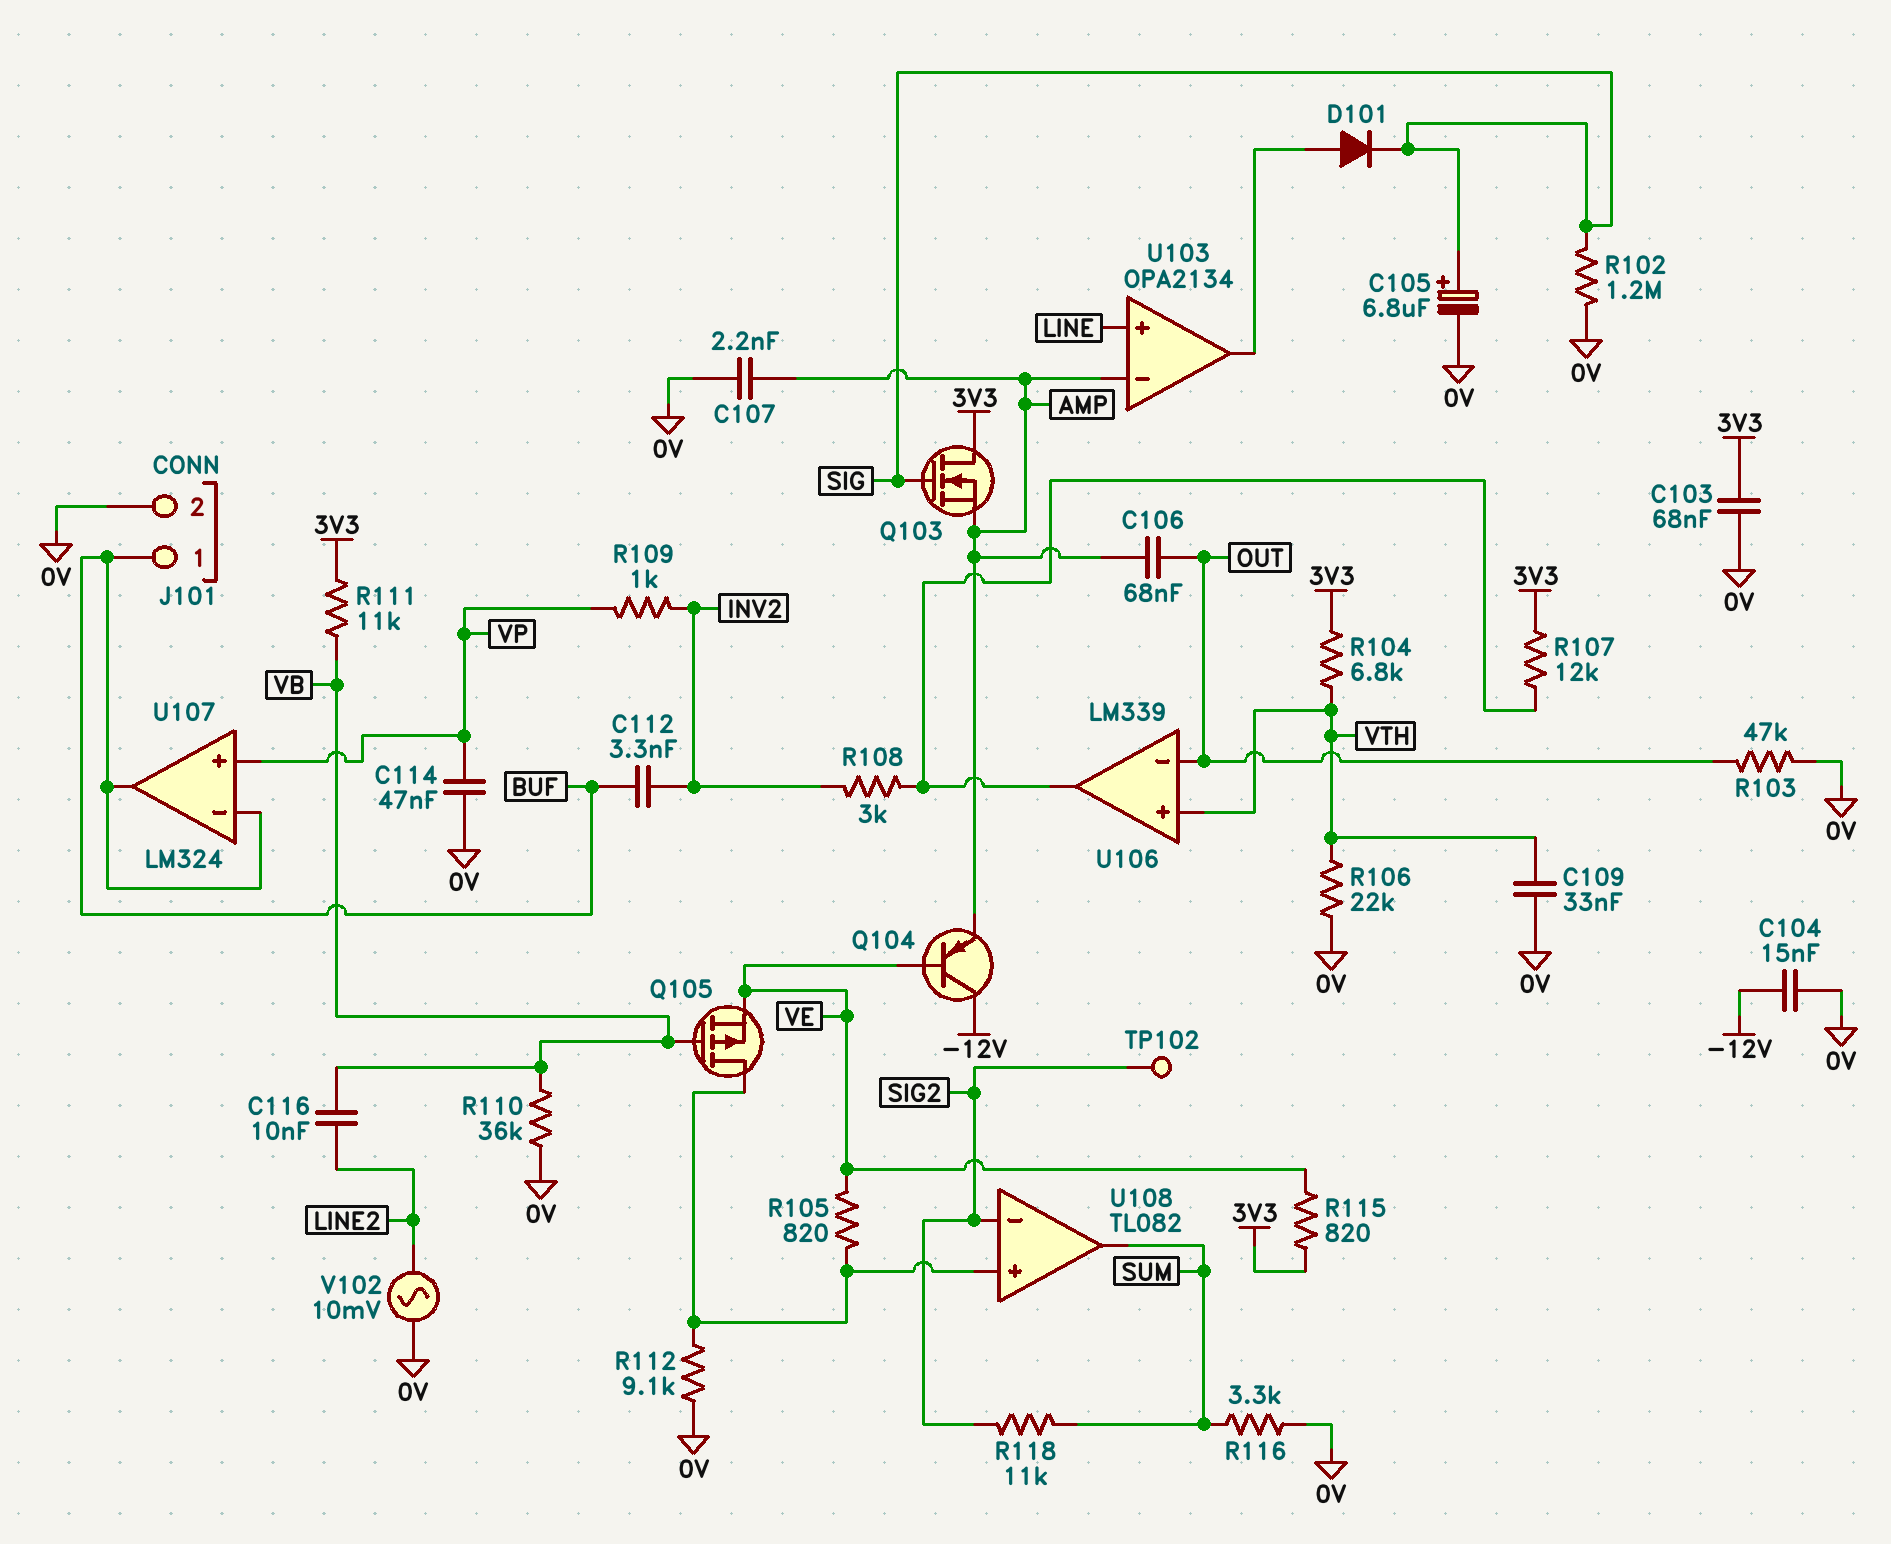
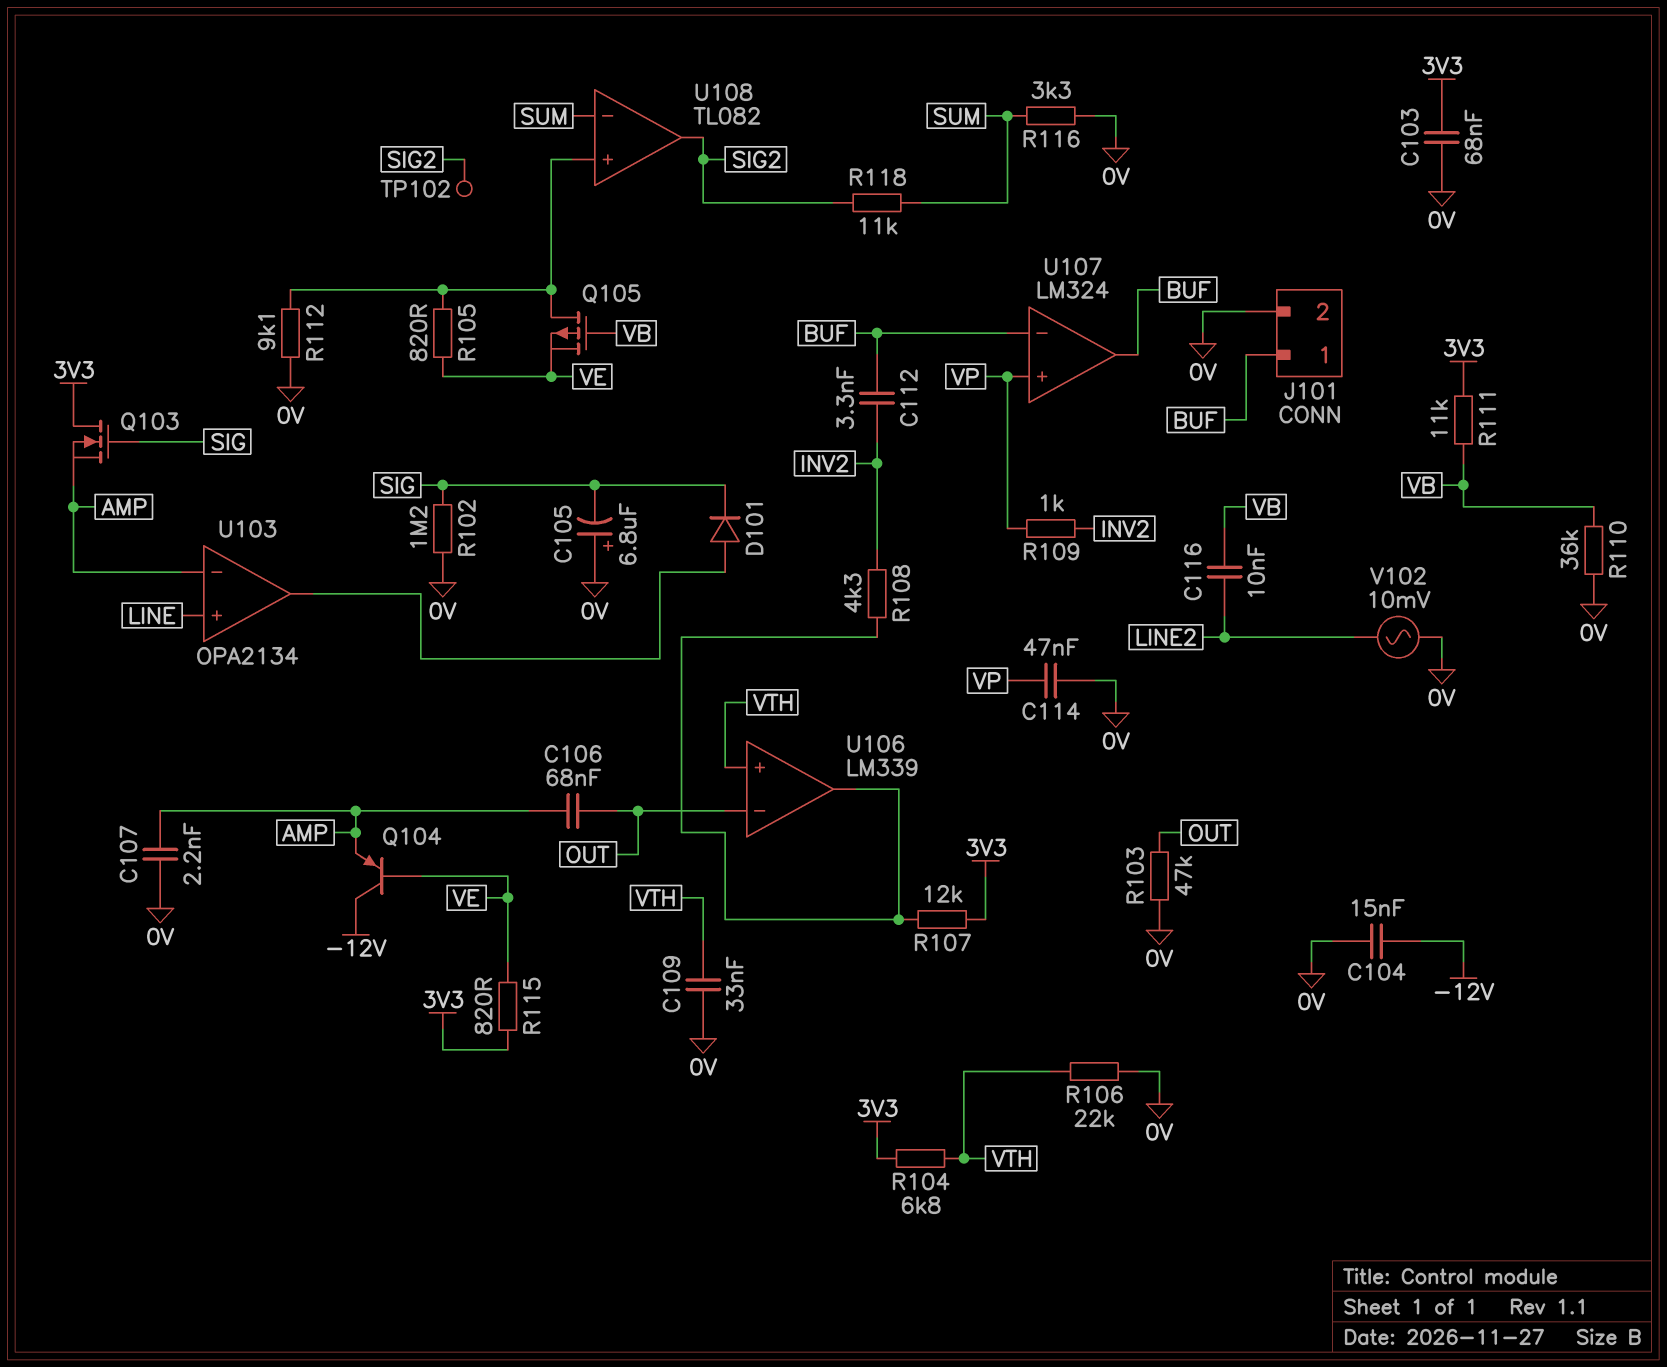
C105: 6.8uF (plus SIG, minus 0V) -> 6.8uF (plus 0V, minus SIG)
R108: 3k (INV2, U106/out) -> 4.3k (INV2, U106/out)
U108 pin in-: SIG2 -> SUM
U108 pin out: SUM -> SIG2

